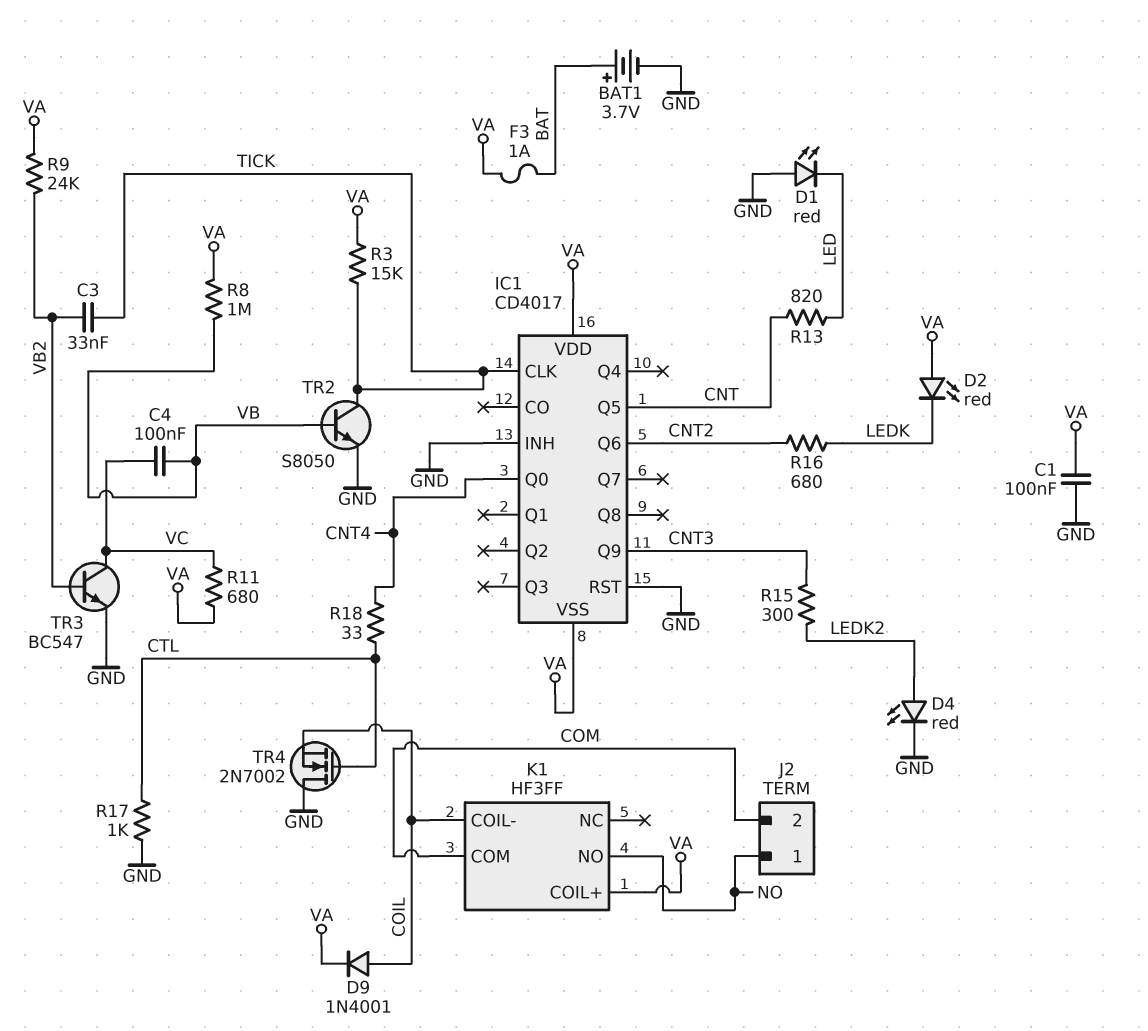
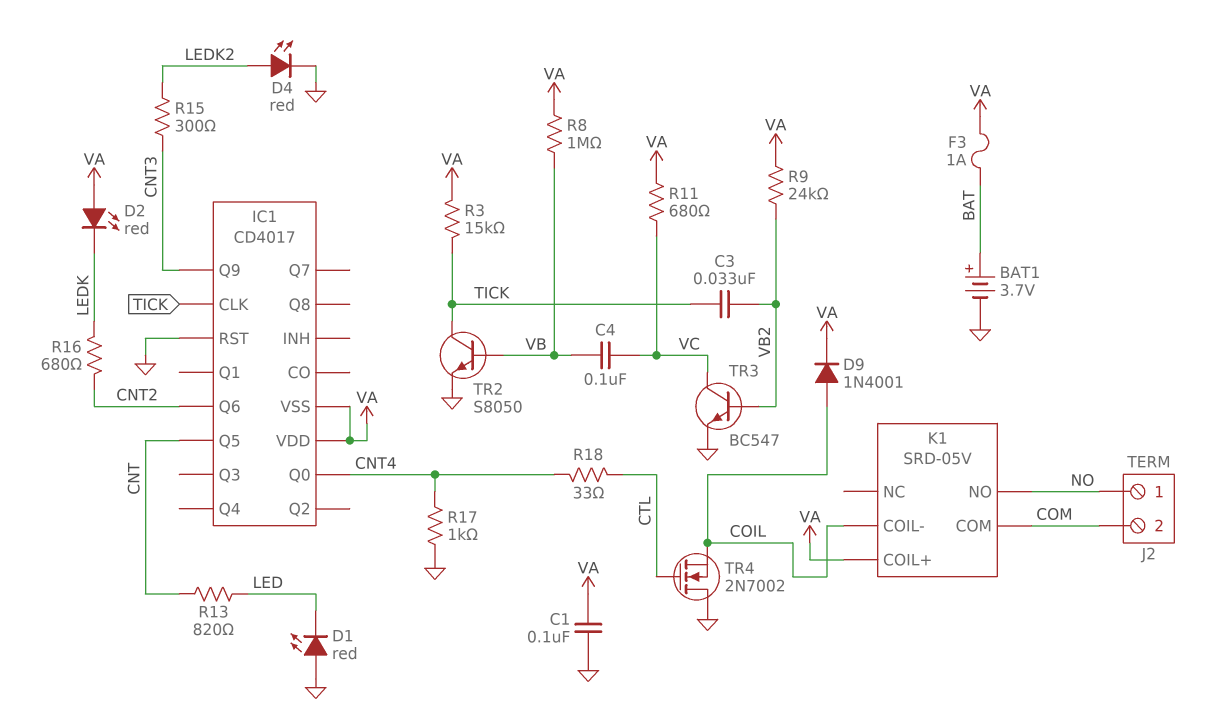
IC1 pin INH: GND -> none
K1: HF3FF -> SRD-05V
R17: 1k (CTL, GND) -> 1k (CNT4, GND)

